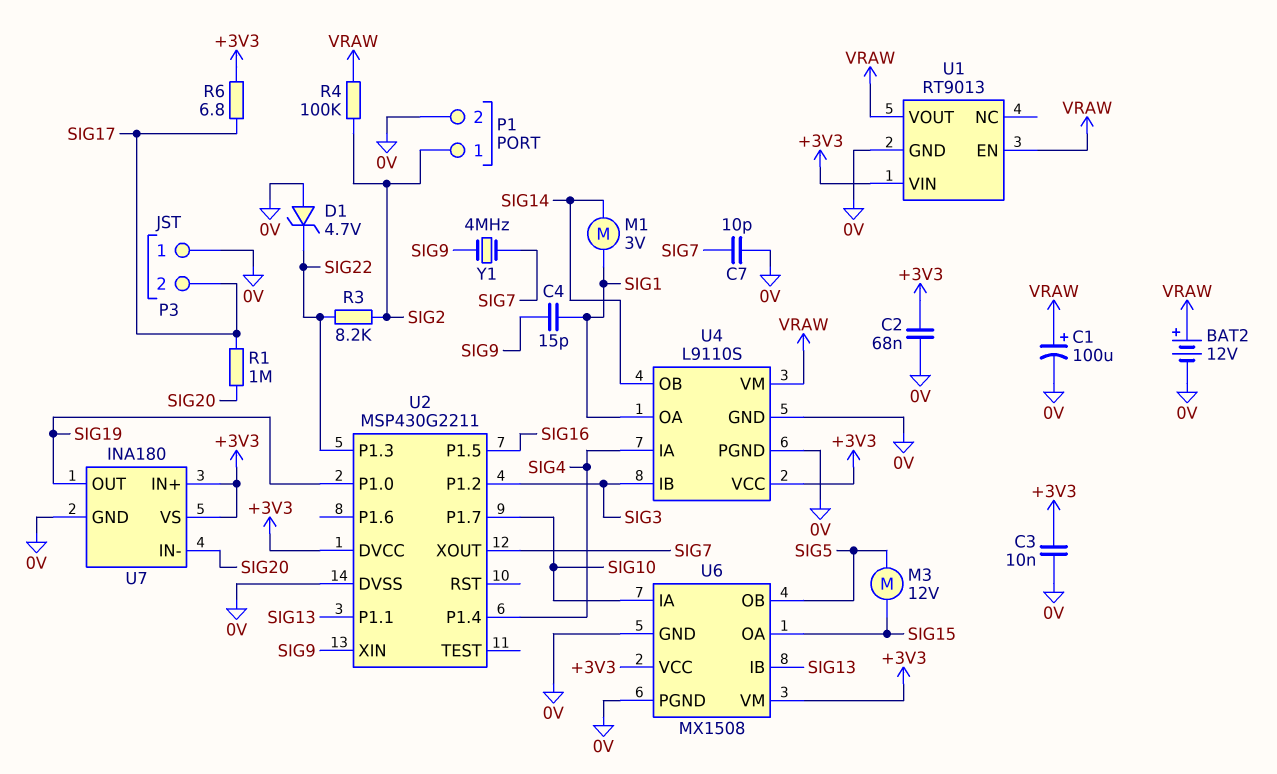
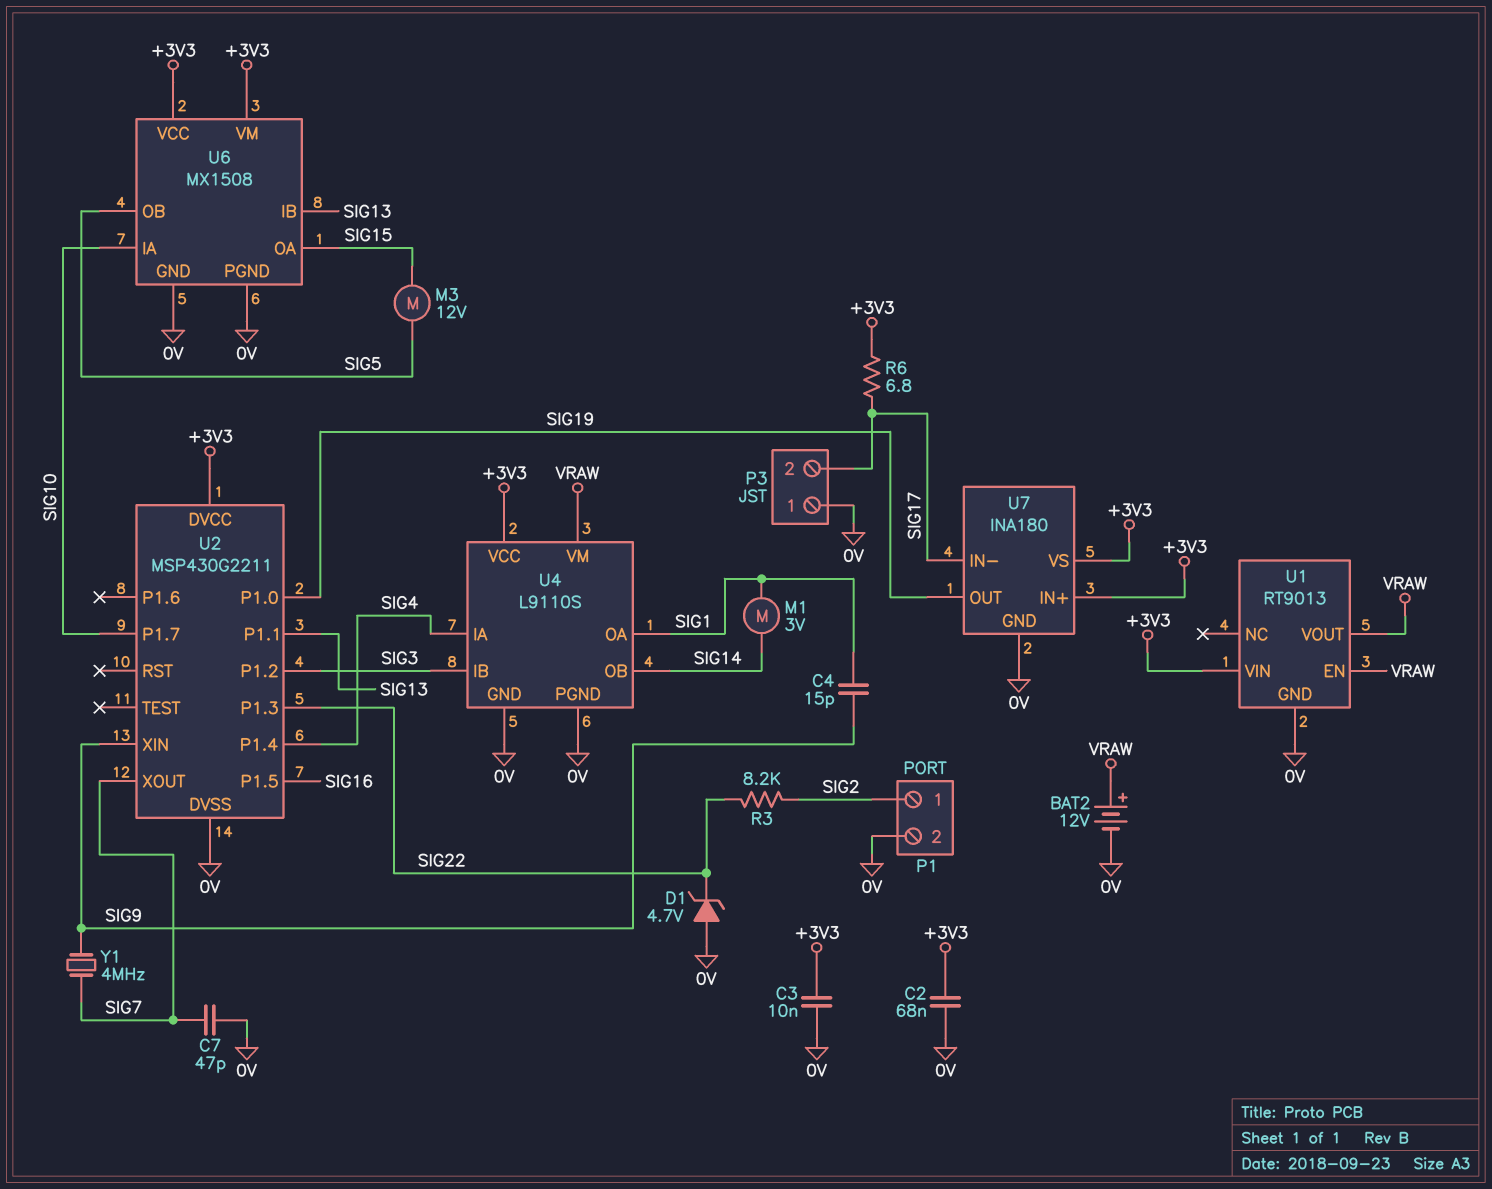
C1: 100uF (plus VRAW, minus 0V) -> none
C7: 10pF (0V, SIG7) -> 47pF (0V, SIG7)
R1: 1M (SIG17, SIG20) -> none
R4: 100k (SIG2, VRAW) -> none
U7 pin IN-: SIG20 -> SIG17

